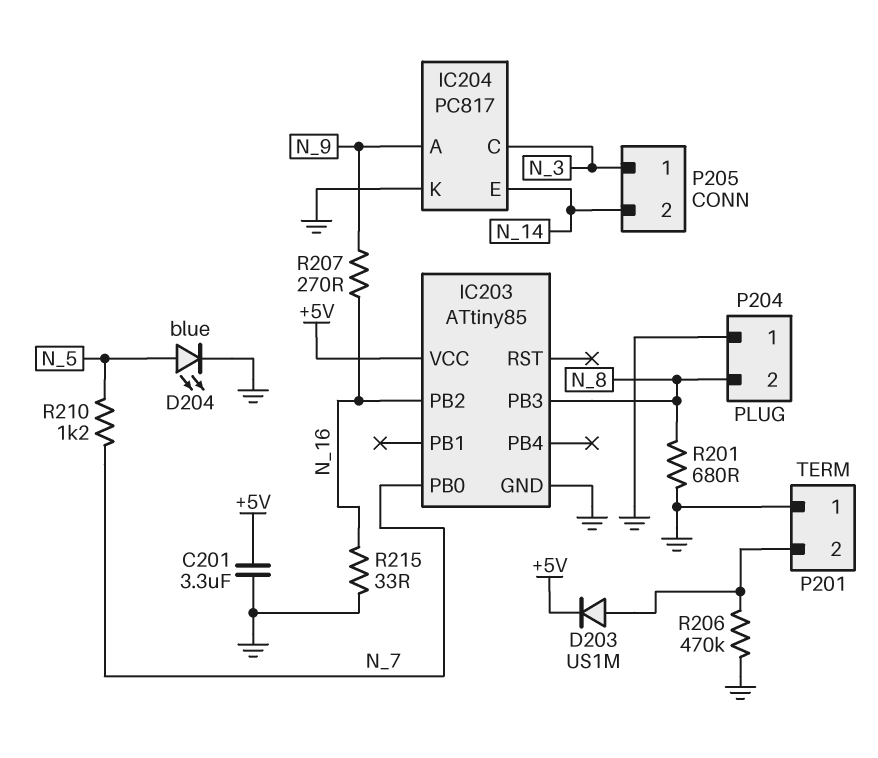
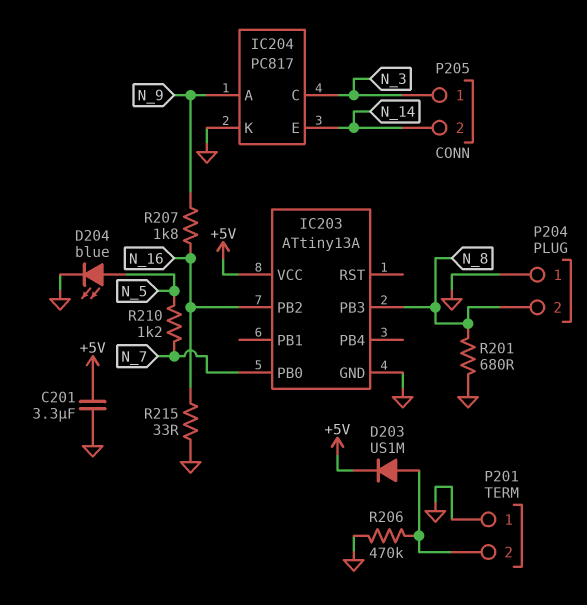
IC203: ATtiny85 -> ATtiny13A
R207: 270 (N_9, N_16) -> 1.8k (N_9, N_16)

